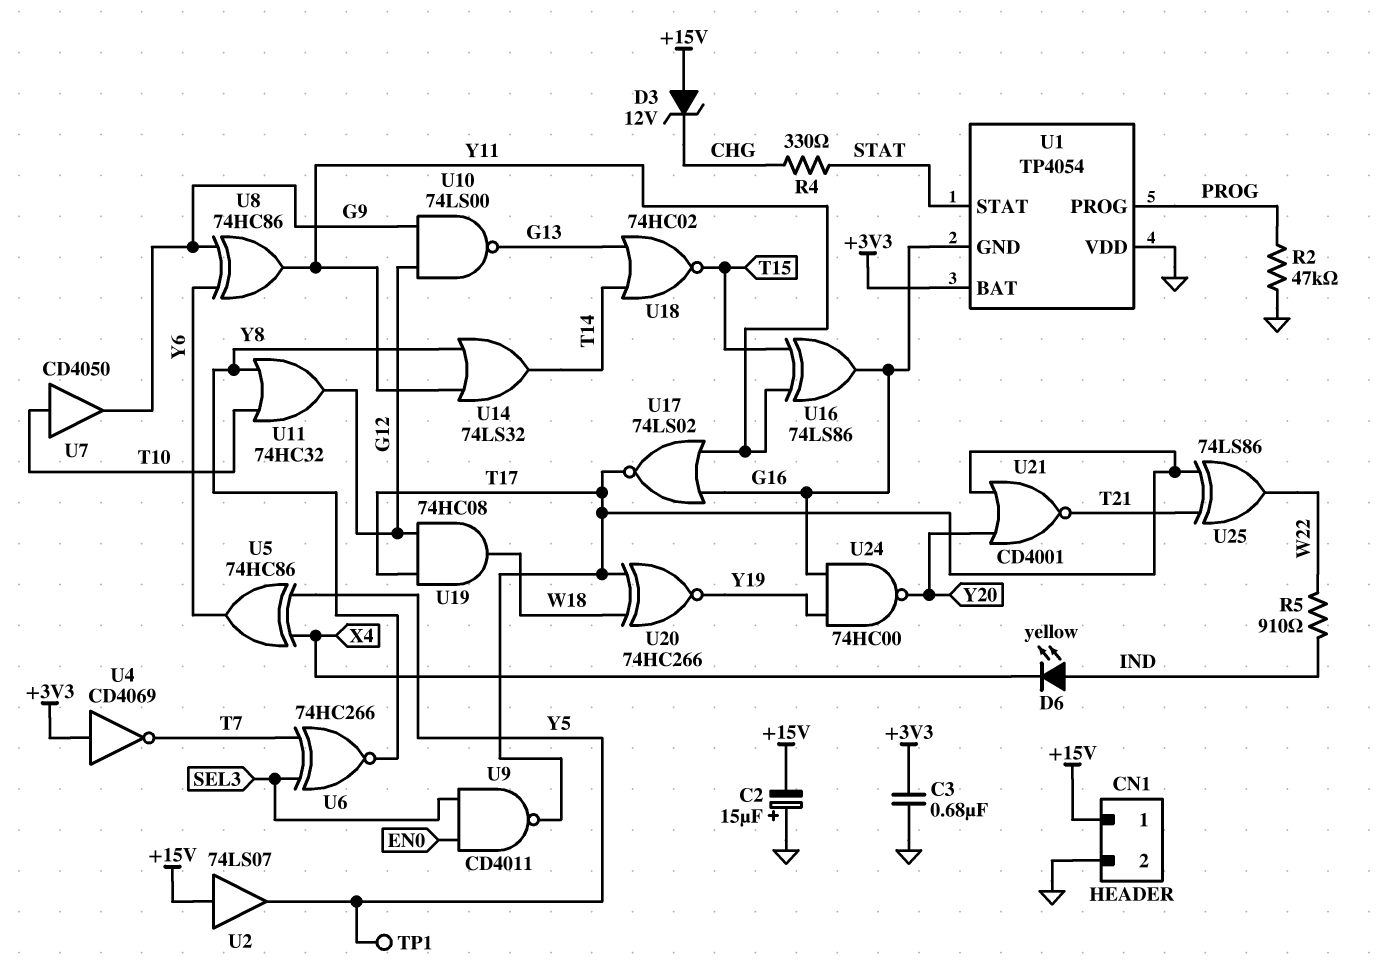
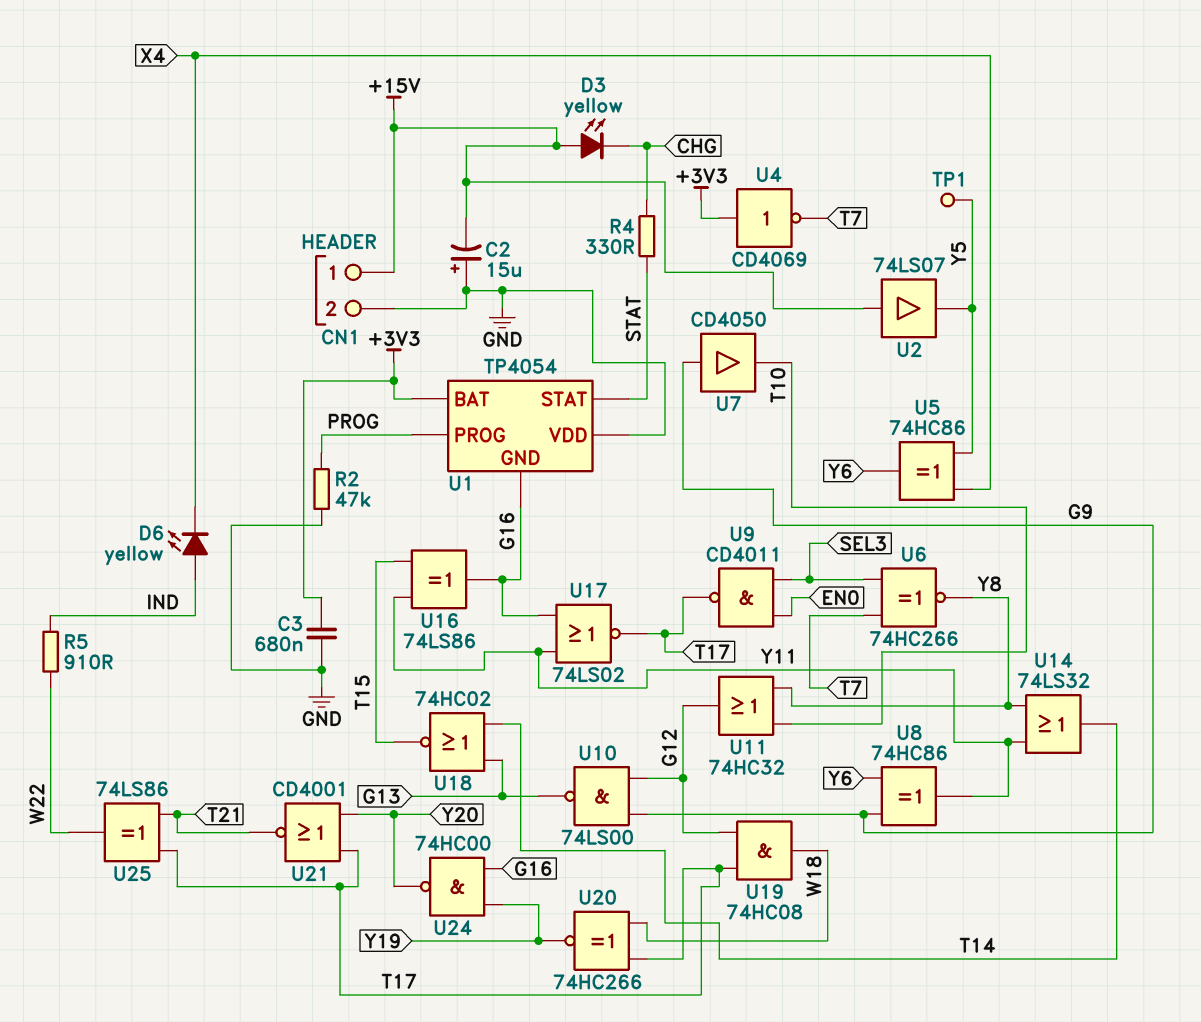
D3: zener 12V (A +15V, K CHG) -> LED yellow (A +15V, K CHG)
U7: buffer CD4050 (in T10, out G9) -> buffer CD4050 (in G9, out T10)

